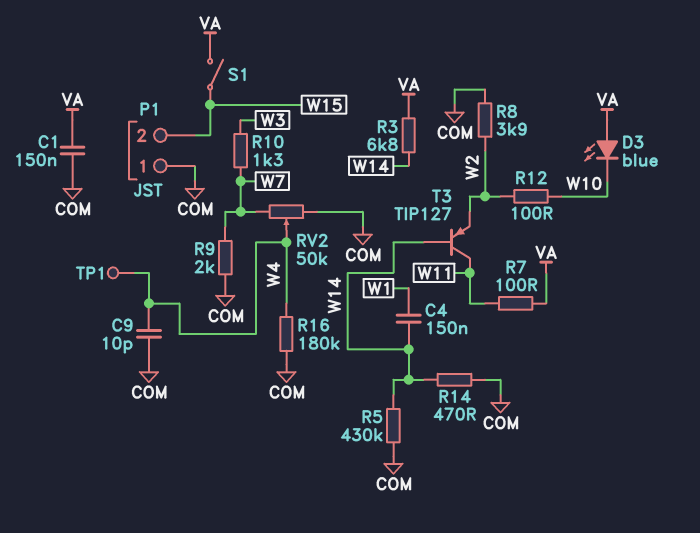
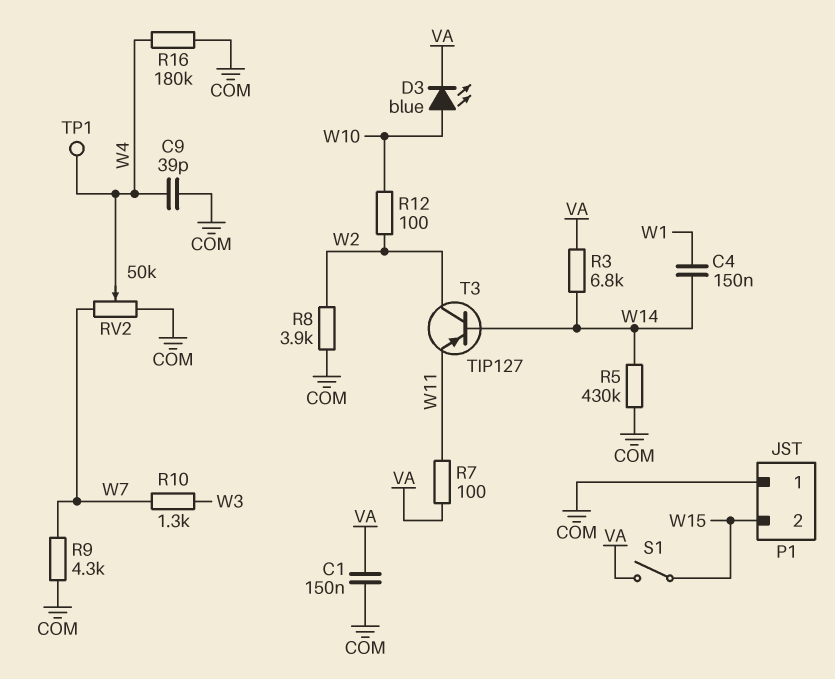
C9: 10pF (COM, W4) -> 39pF (COM, W4)
D3: LED blue (A VA, K W10) -> LED blue (A W10, K VA)
R9: 2k (COM, W7) -> 4.3k (COM, W7)
R14: 470 (COM, W14) -> none
T3: PNP TIP127 (B W14, C W11, E W2) -> PNP TIP127 (B W14, C W2, E W11)

